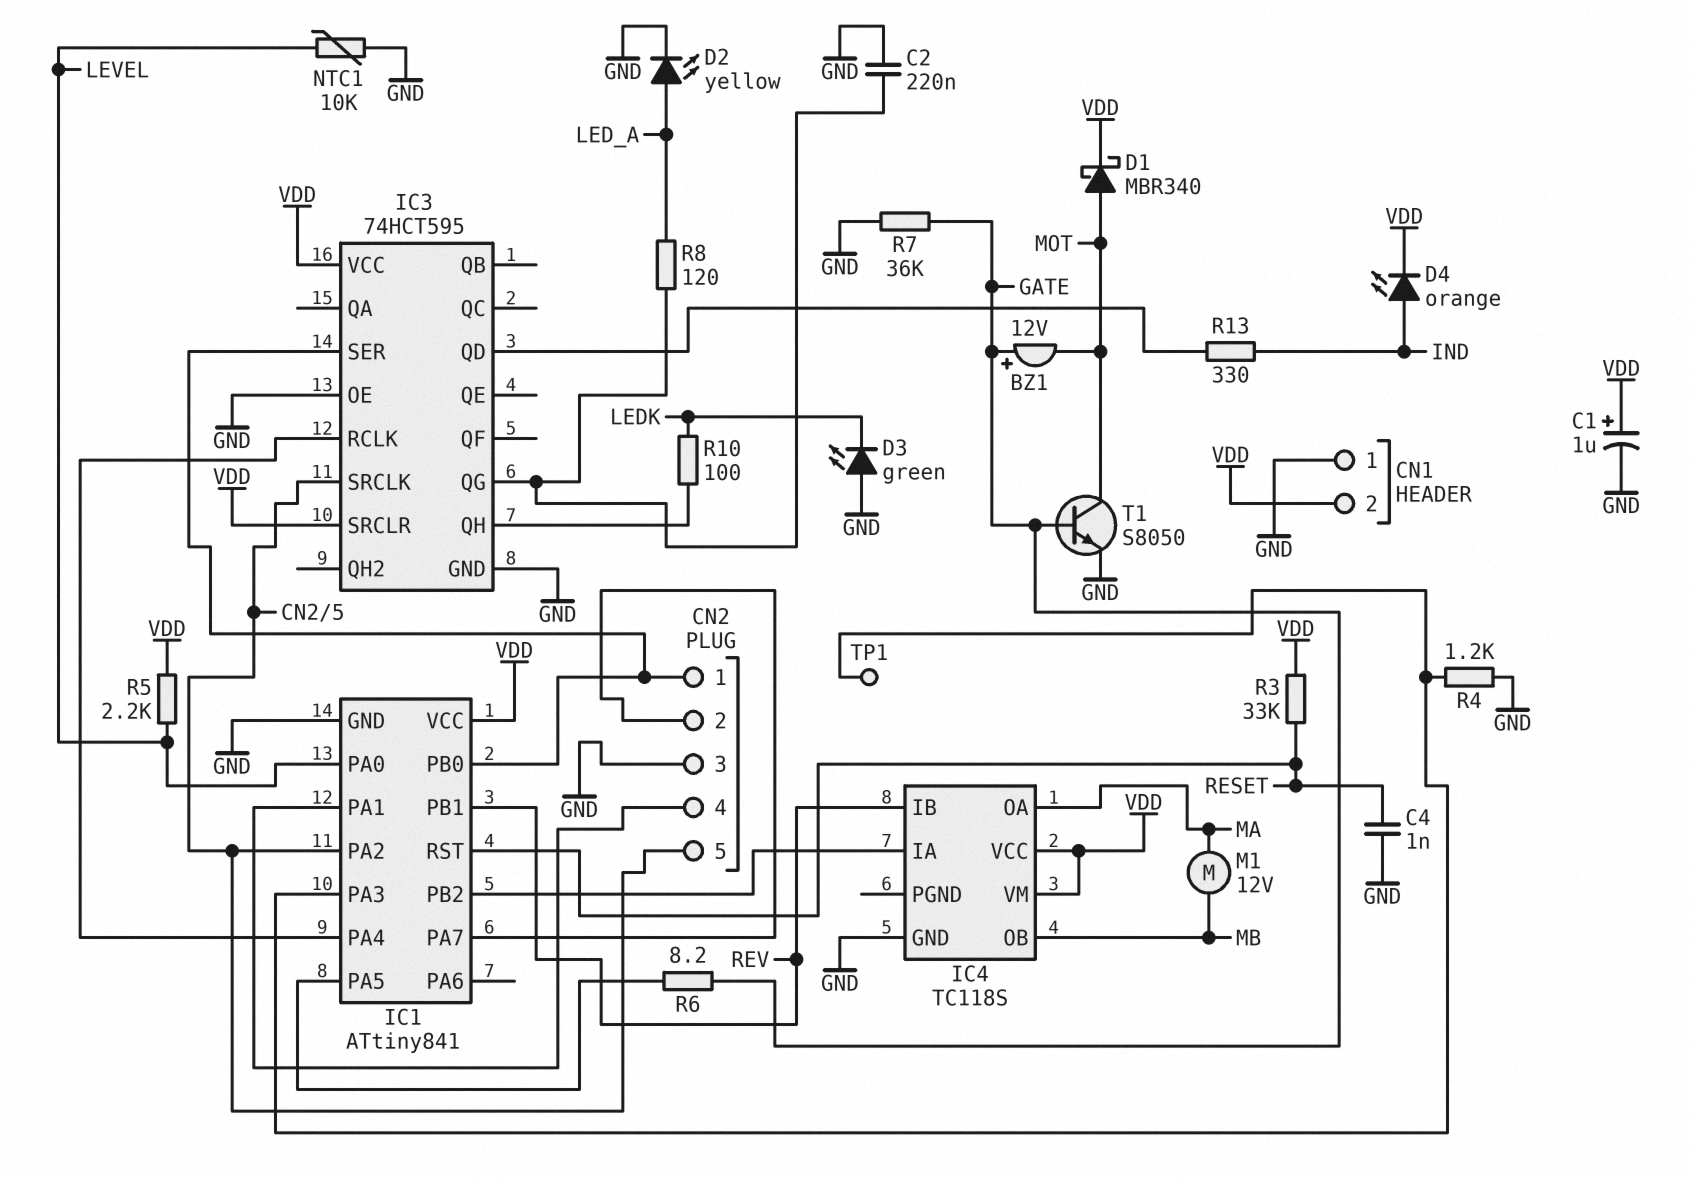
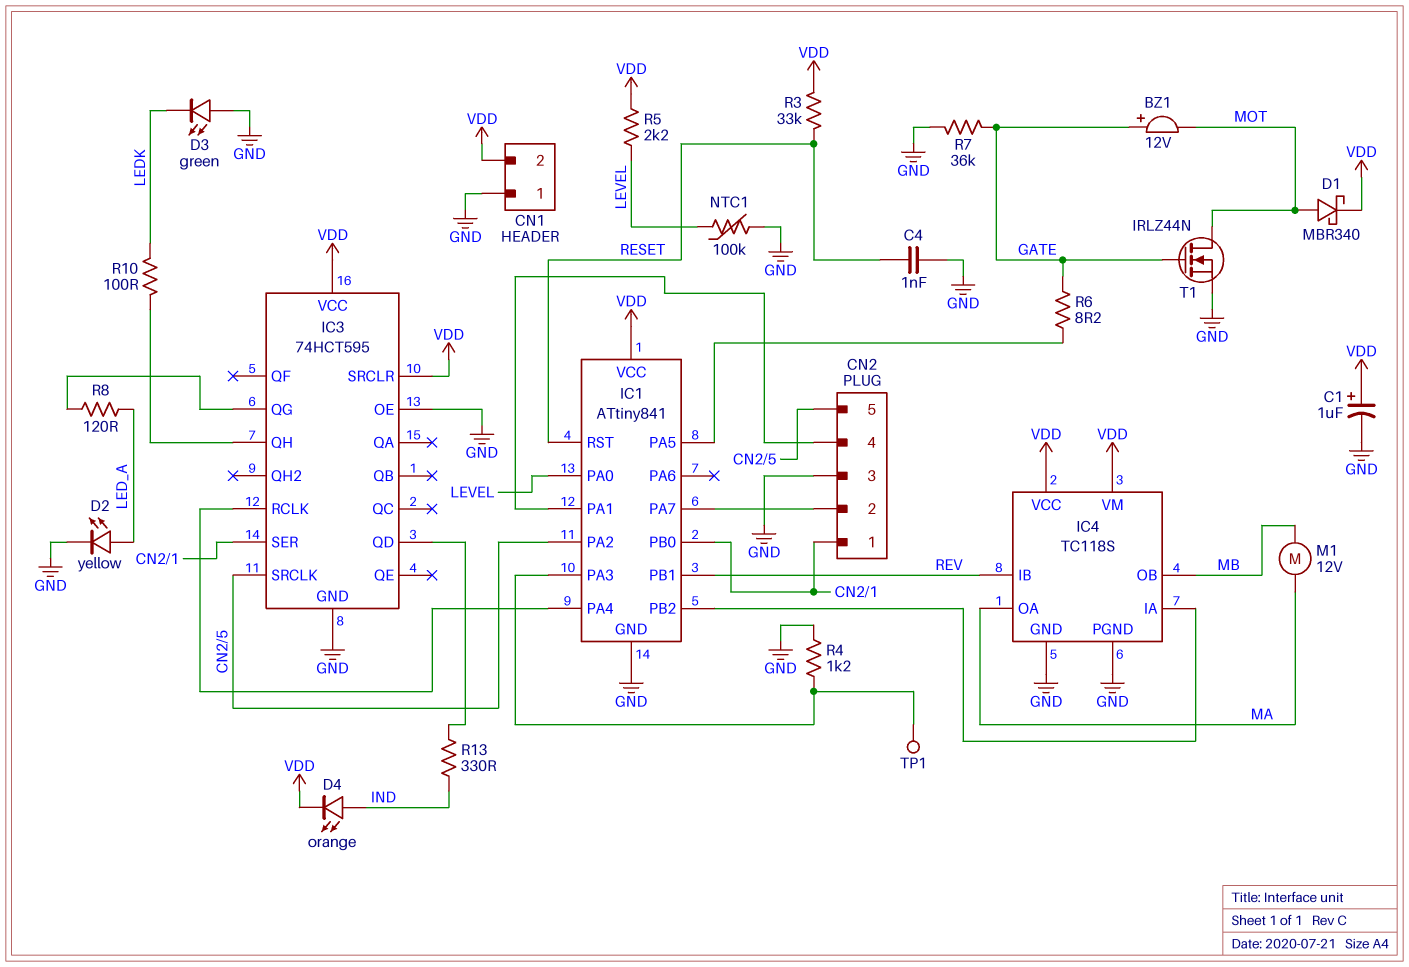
C2: 220nF (GND, IC3/QG) -> none
IC4 pin PGND: none -> GND
NTC1: 10k (GND, LEVEL) -> 100k (GND, LEVEL)
T1: NPN S8050 (B GATE, C MOT, E GND) -> NMOS IRLZ44N (G GATE, D MOT, S GND)

